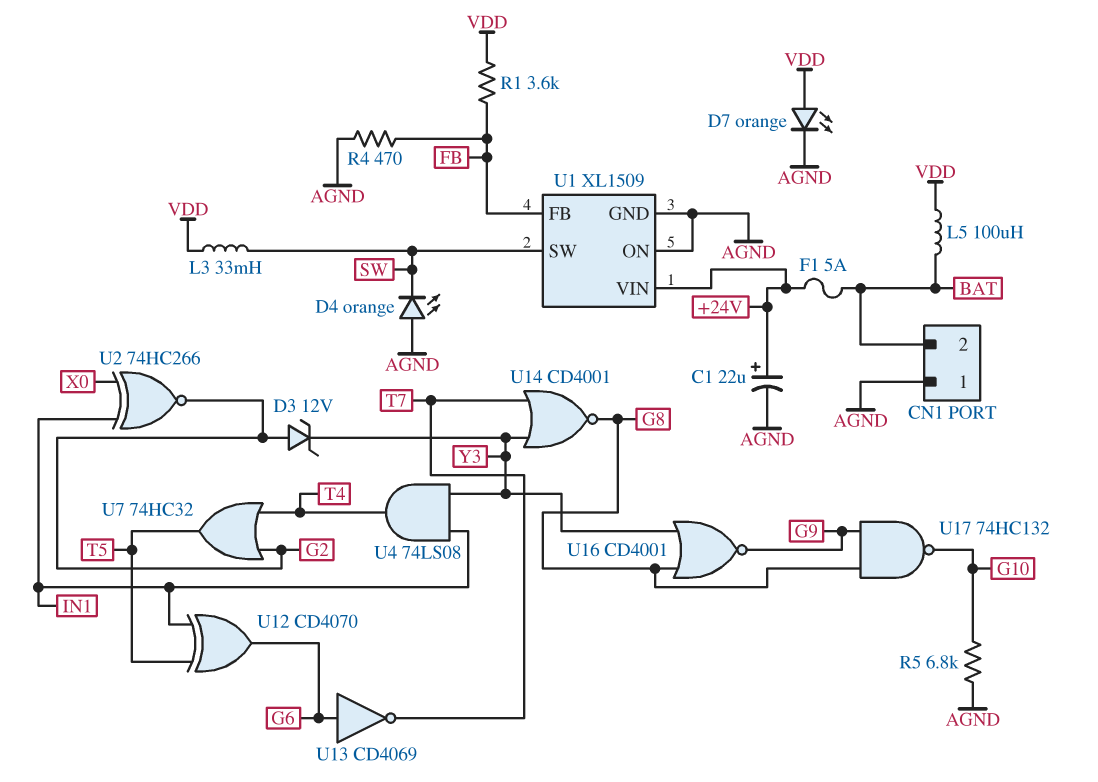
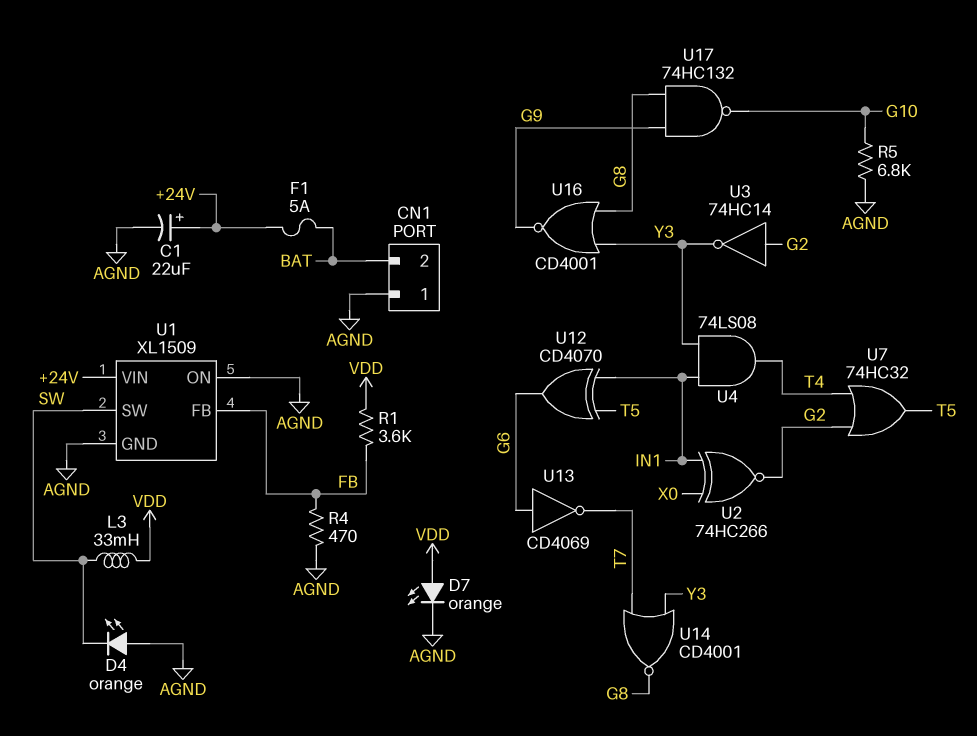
D3: zener 12V (A G2, K Y3) -> none
L5: 100uH (BAT, VDD) -> none
U3: none -> NOT 74HC14 (in G2, out Y3)

